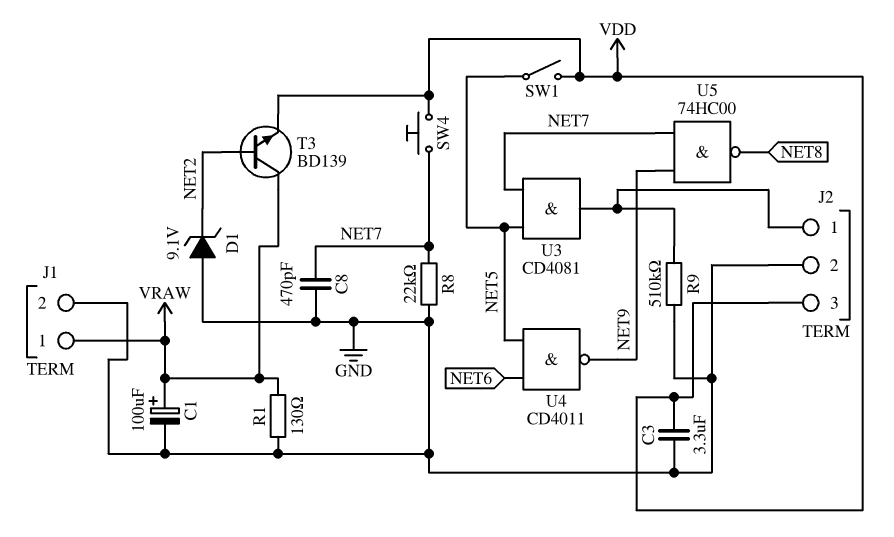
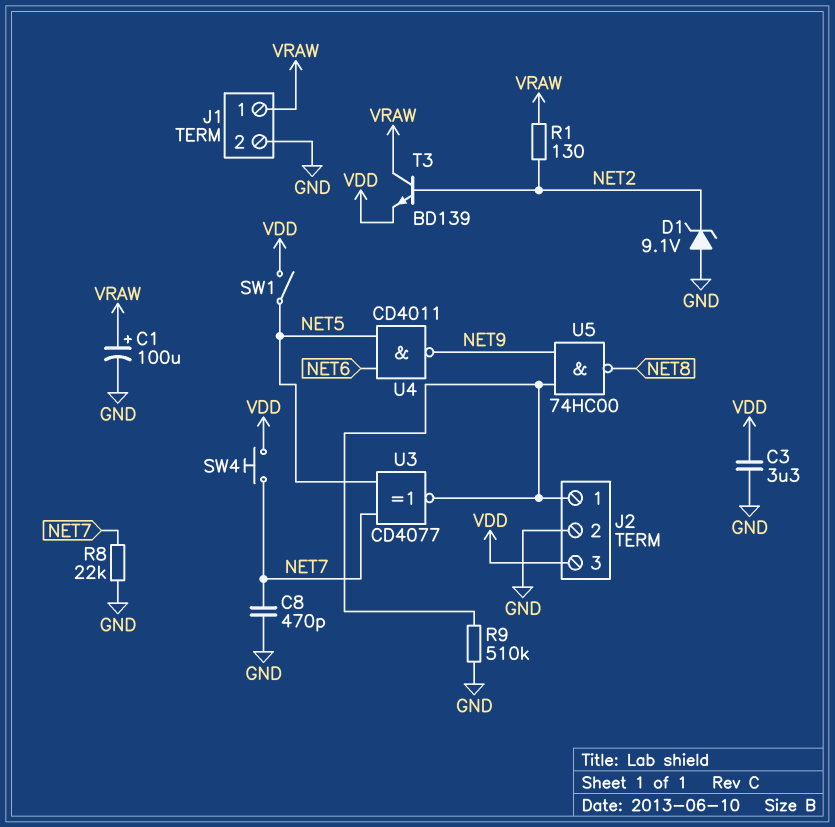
R1: 130 (GND, VRAW) -> 130 (NET2, VRAW)
U3: AND CD4081 (in NET5, in NET7, out J2/1) -> XNOR CD4077 (in NET5, in NET7, out J2/1)
U5: NAND 74HC00 (in NET7, in NET9, out NET8) -> NAND 74HC00 (in J2/1, in NET9, out NET8)

